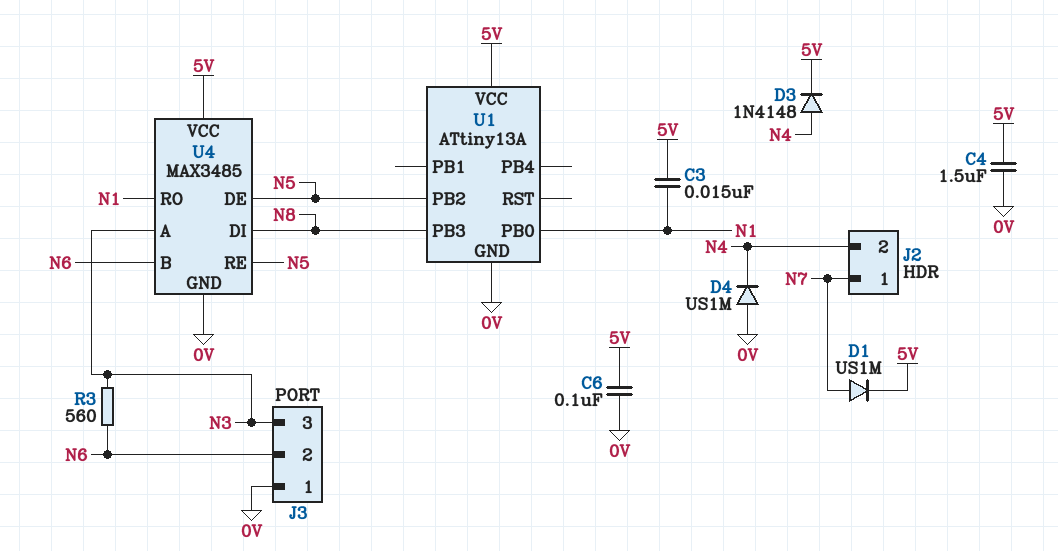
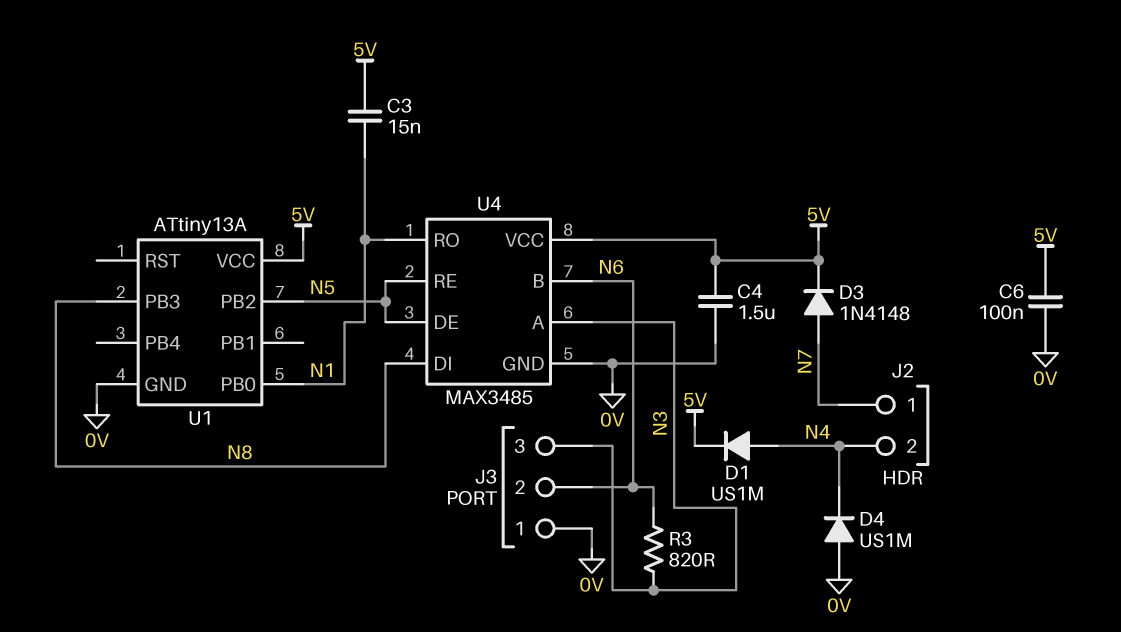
D1: diode US1M (A N7, K 5V) -> diode US1M (A N4, K 5V)
D3: diode 1N4148 (A N4, K 5V) -> diode 1N4148 (A N7, K 5V)
R3: 560 (N3, N6) -> 820 (N3, N6)

